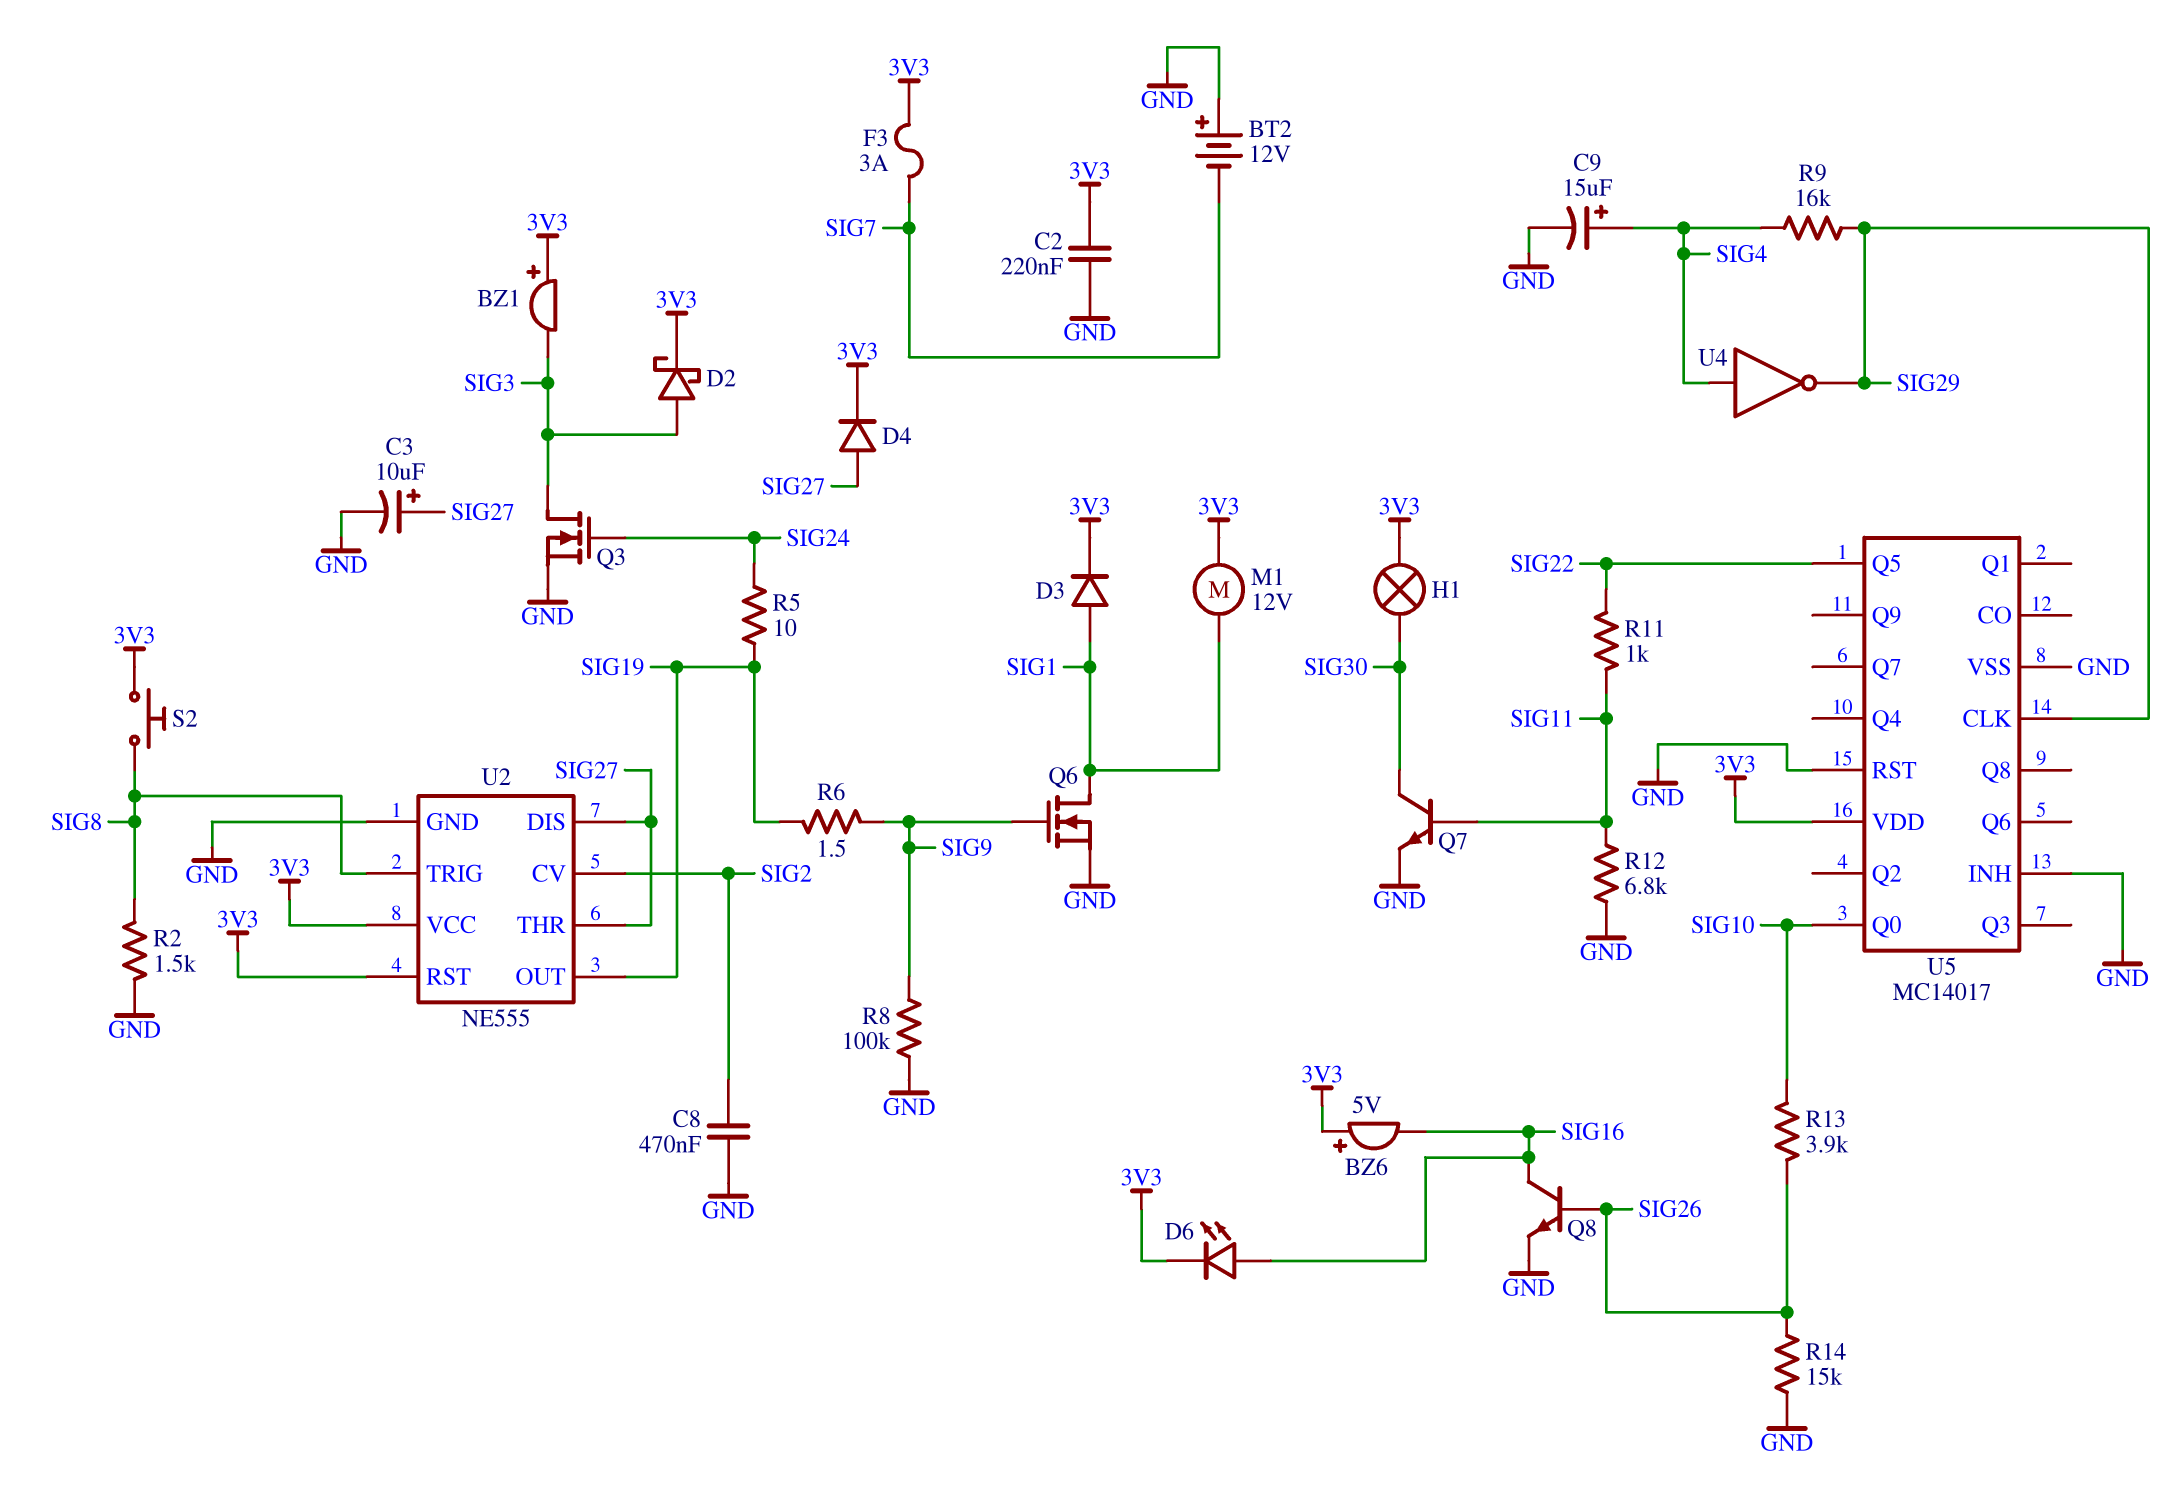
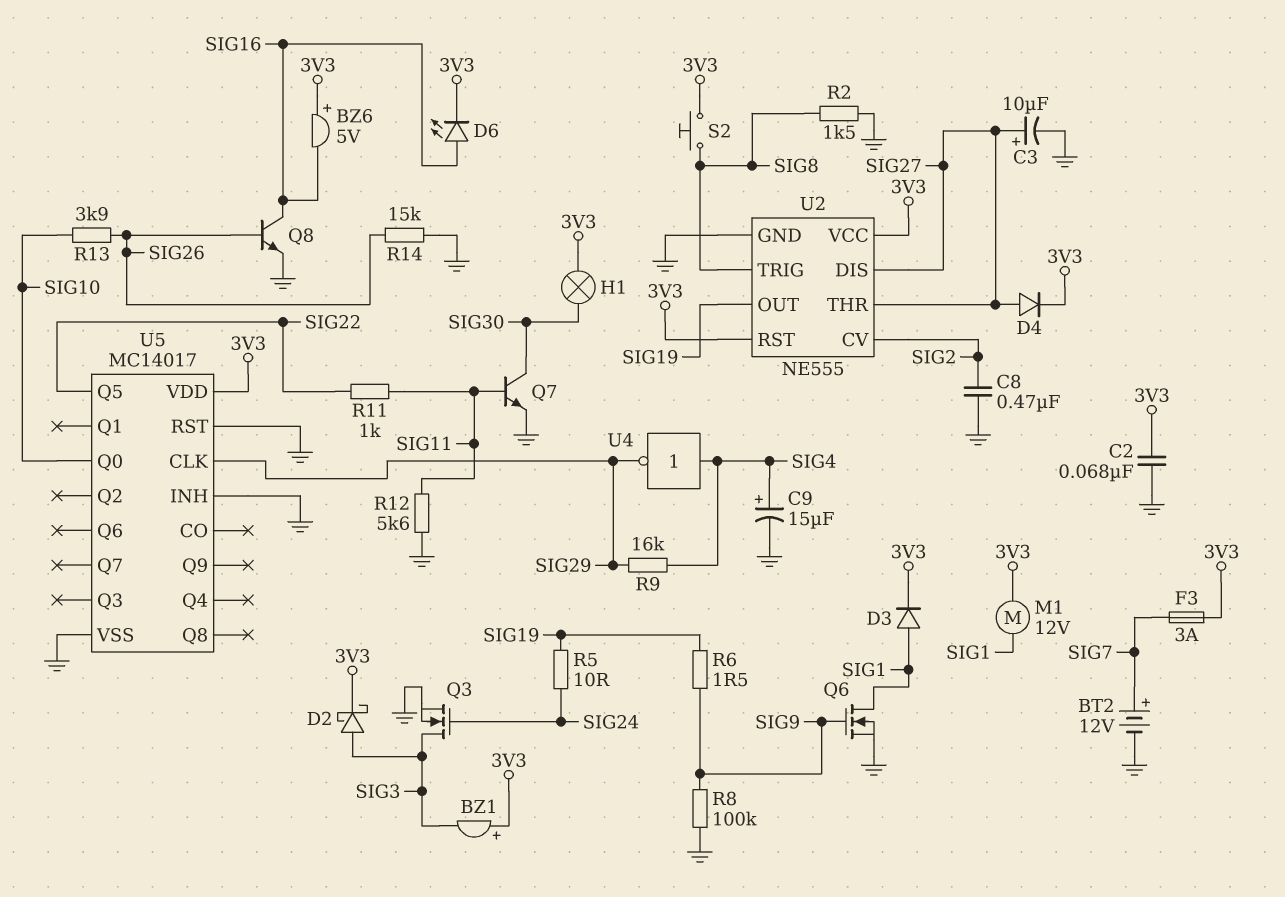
BT2: 12V (plus GND, minus SIG7) -> 12V (plus SIG7, minus GND)
C2: 220nF (3V3, GND) -> 68nF (3V3, GND)
R12: 6.8k (GND, SIG11) -> 5.6k (GND, SIG11)

